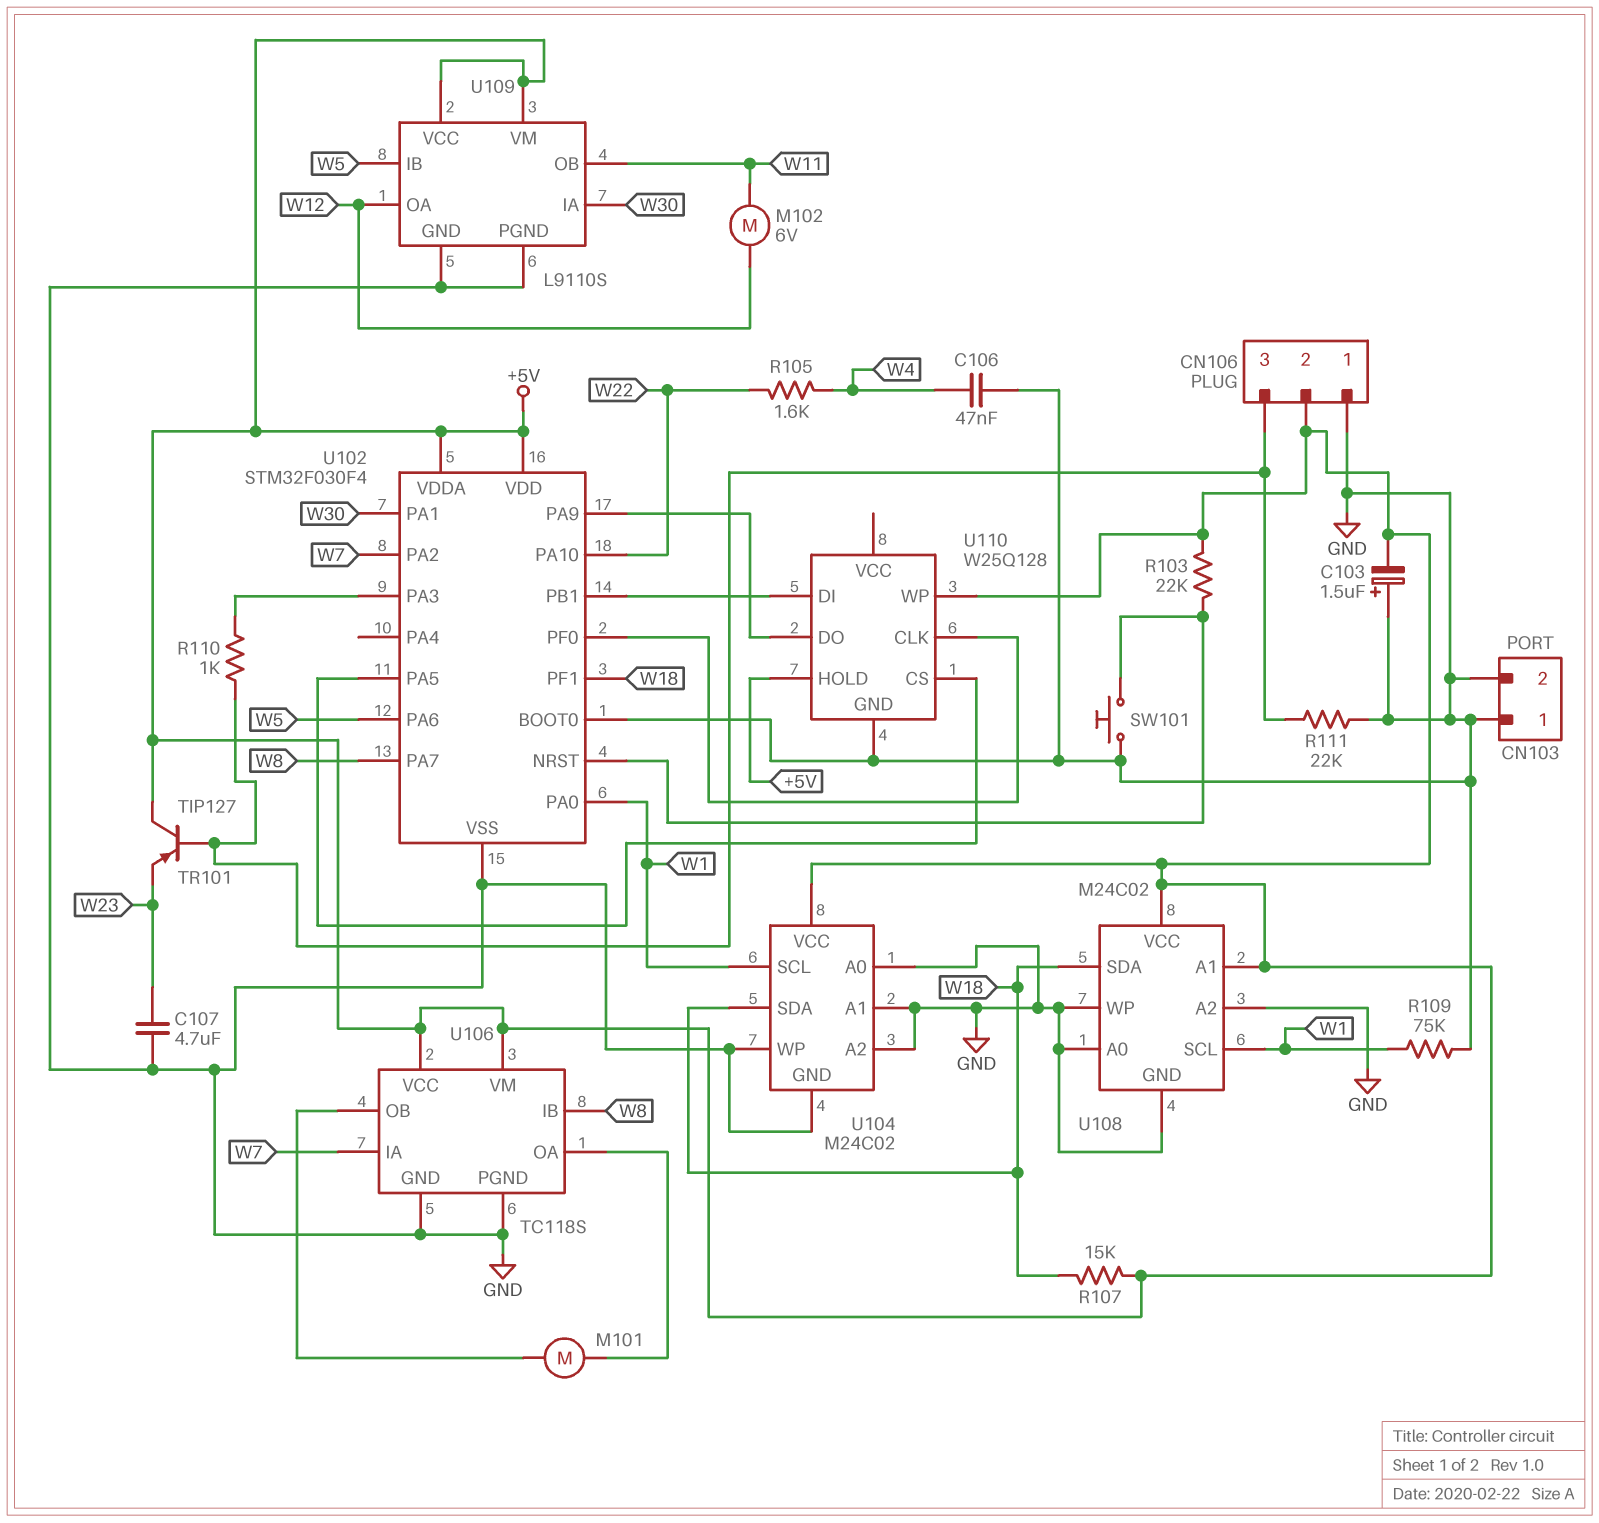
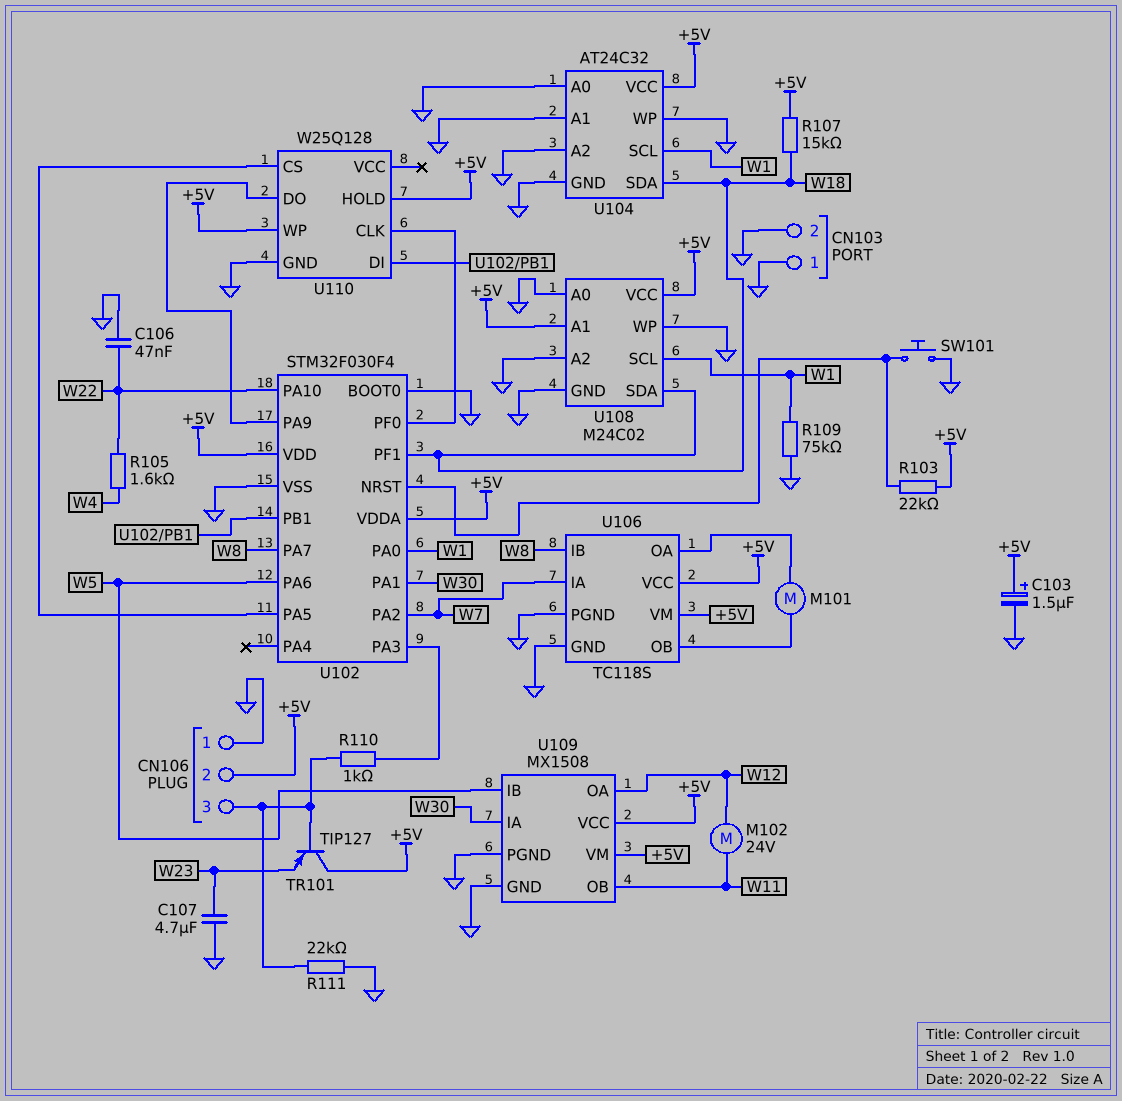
C103: 1.5uF (plus GND, minus +5V) -> 1.5uF (plus +5V, minus GND)
C106: 47nF (GND, W4) -> 47nF (GND, W22)
M102: motor 6V (W11, W12) -> motor 24V (W11, W12)
U104: M24C02 -> AT24C32
U109: L9110S -> MX1508

